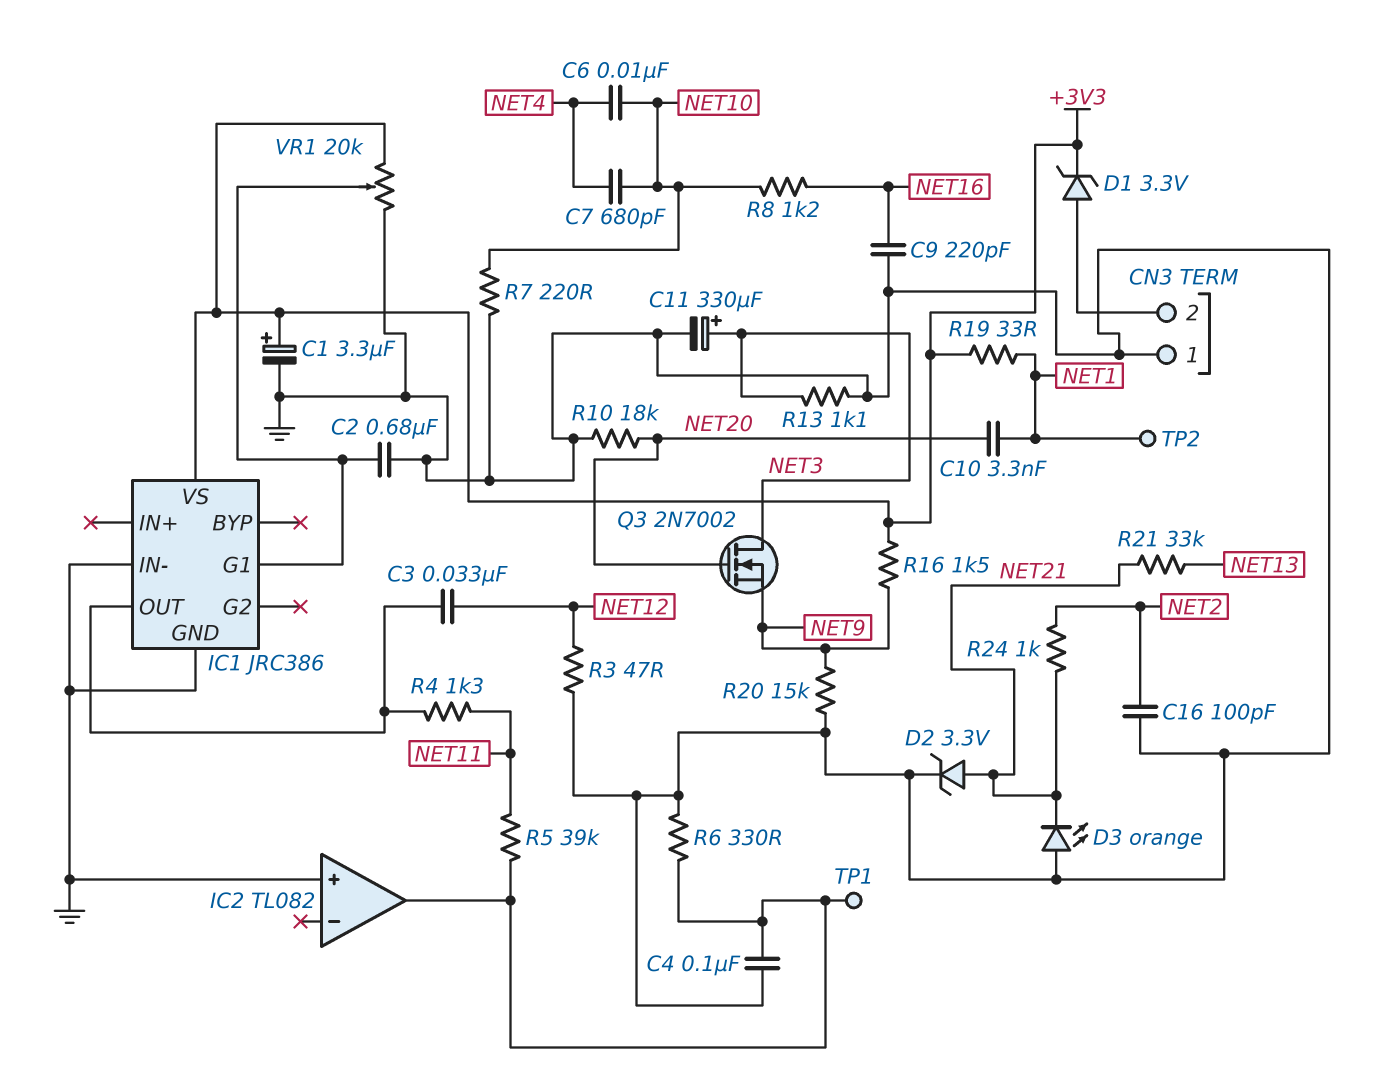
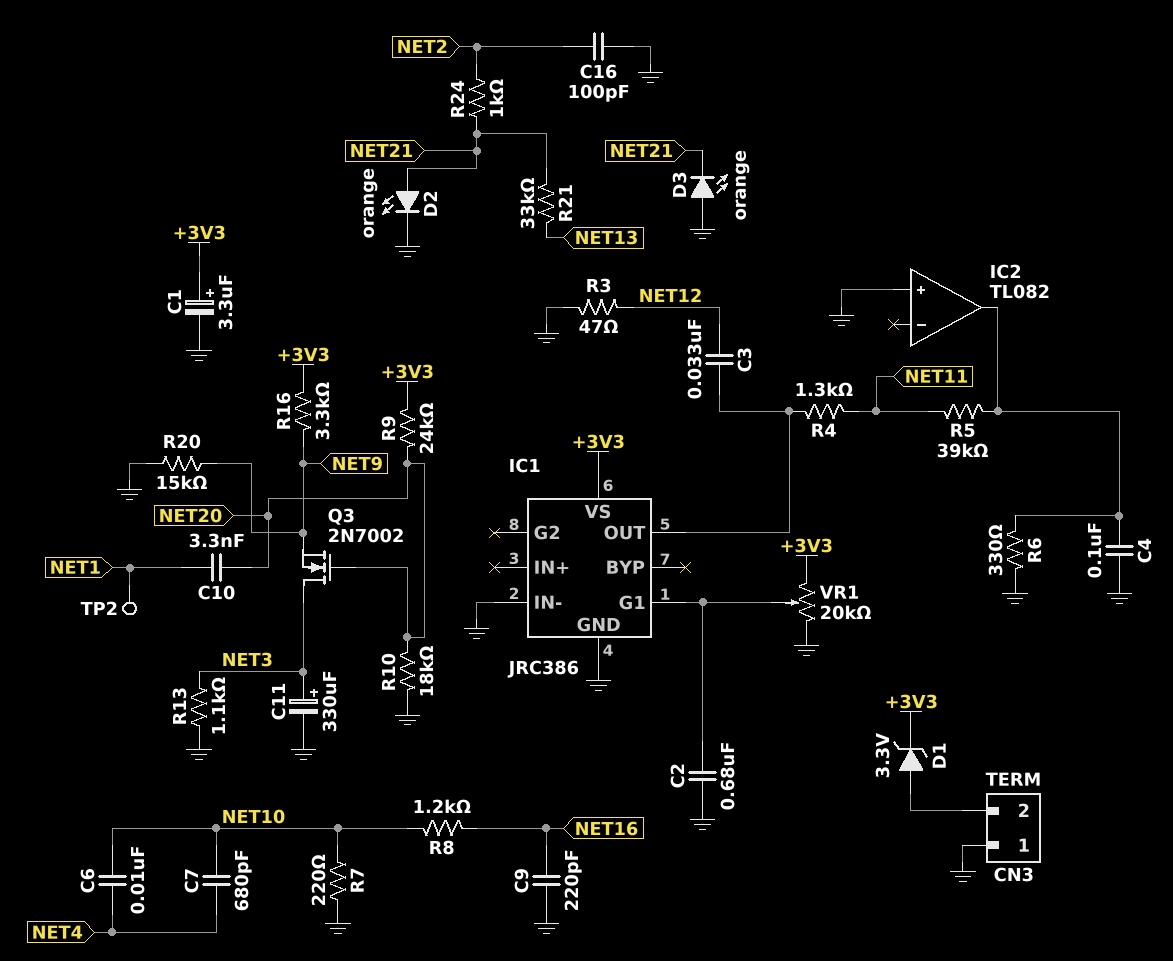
D2: zener 3.3V (A NET21, K GND) -> LED orange (A NET21, K GND)
R9: none -> 24k (+3V3, NET20)
R16: 1.5k (+3V3, NET9) -> 3.3k (+3V3, NET9)
R19: 33 (+3V3, NET1) -> none
TP1: test point (IC2/out) -> none

